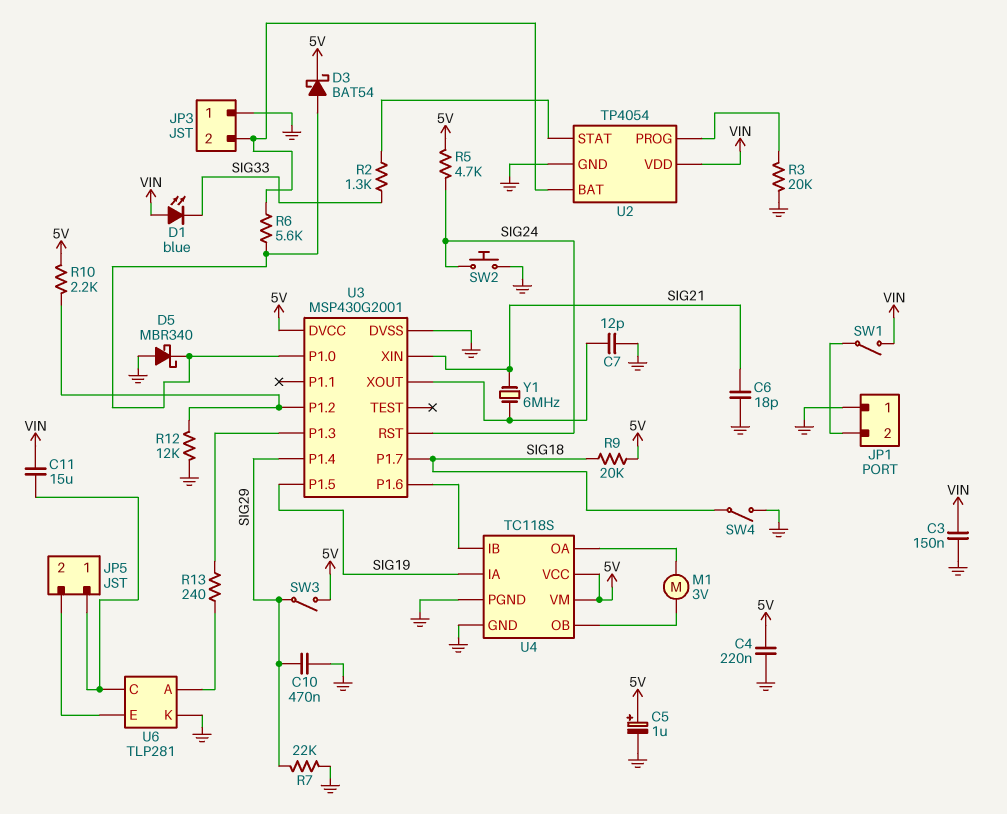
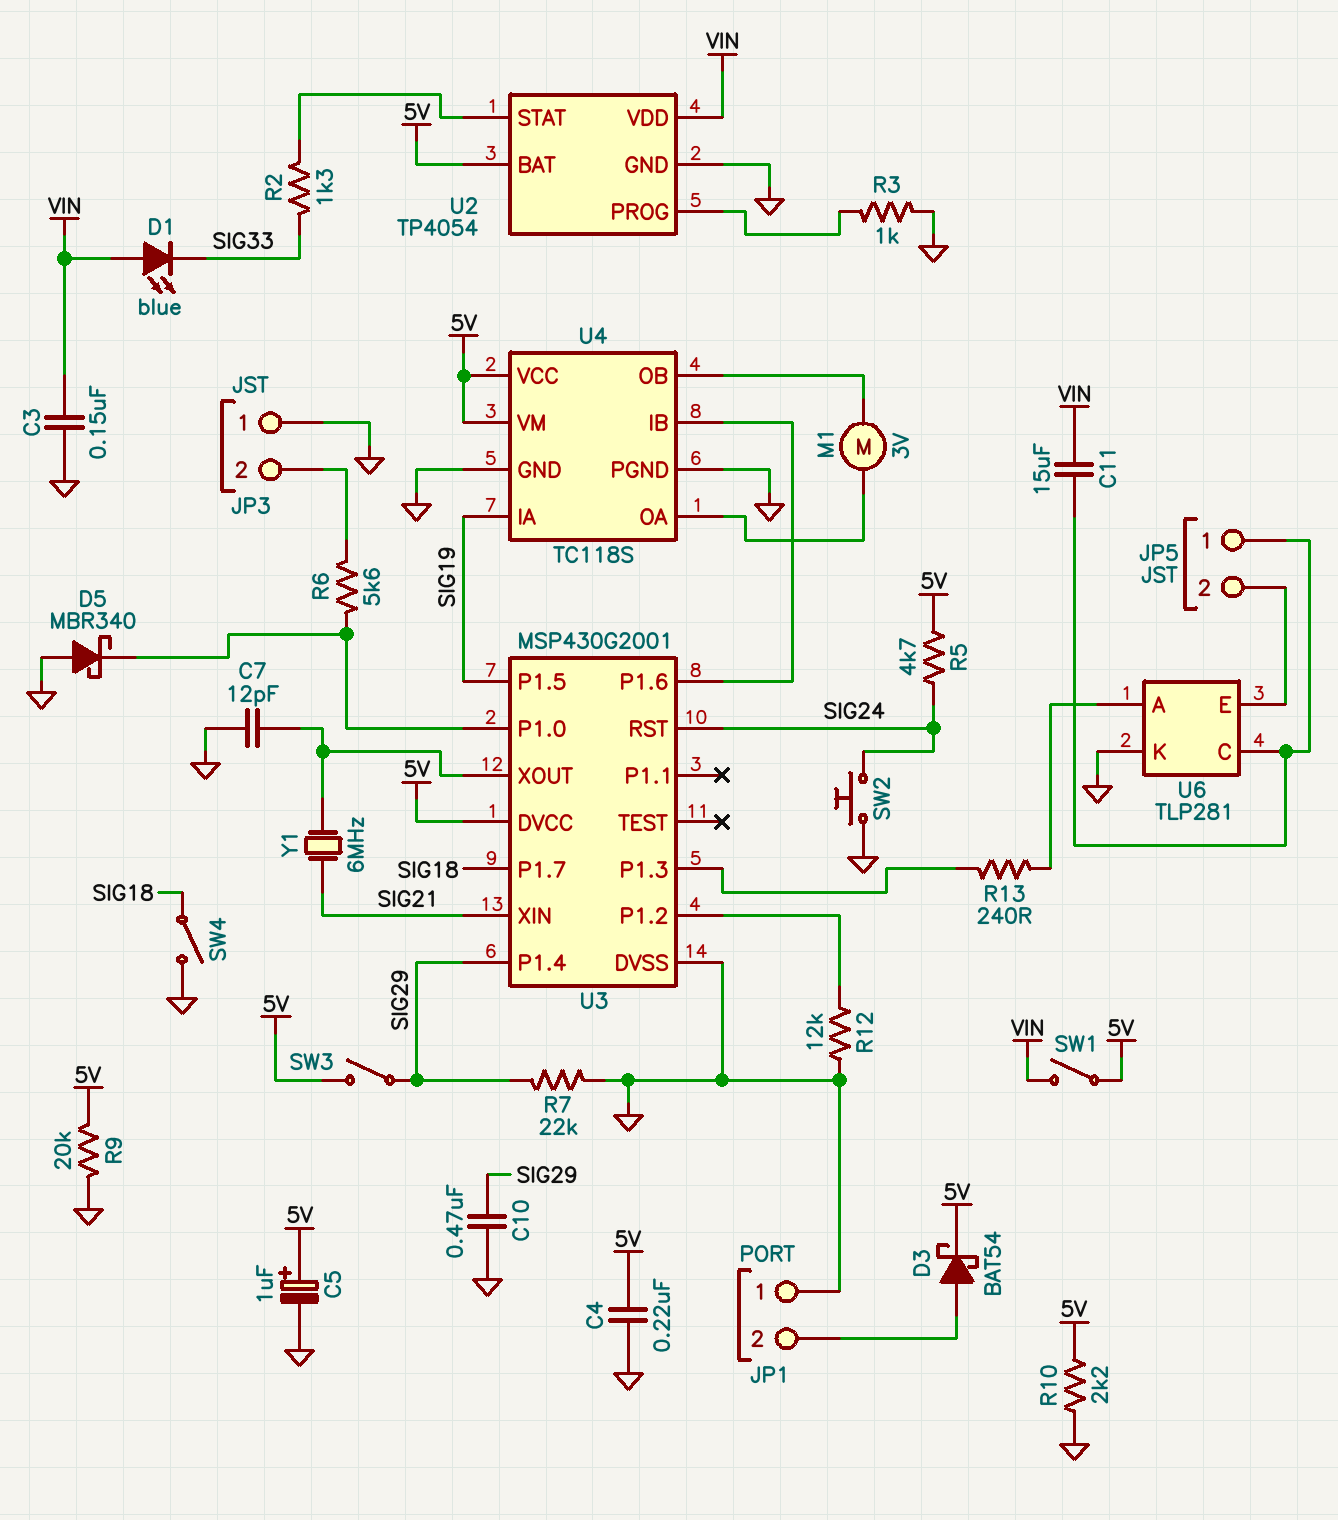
C6: 18pF (GND, SIG21) -> none
D3: schottky BAT54 (A U3/P1.0, K 5V) -> schottky BAT54 (A JP1/2, K 5V)
R3: 20k (GND, U2/PROG) -> 1k (GND, U2/PROG)
R9: 20k (5V, SIG18) -> 20k (5V, GND)
R10: 2.2k (5V, U3/P1.2) -> 2.2k (5V, GND)
SW1: switch (JP1/2, VIN) -> switch (5V, VIN)
U2 pin BAT: JP3/2 -> 5V

